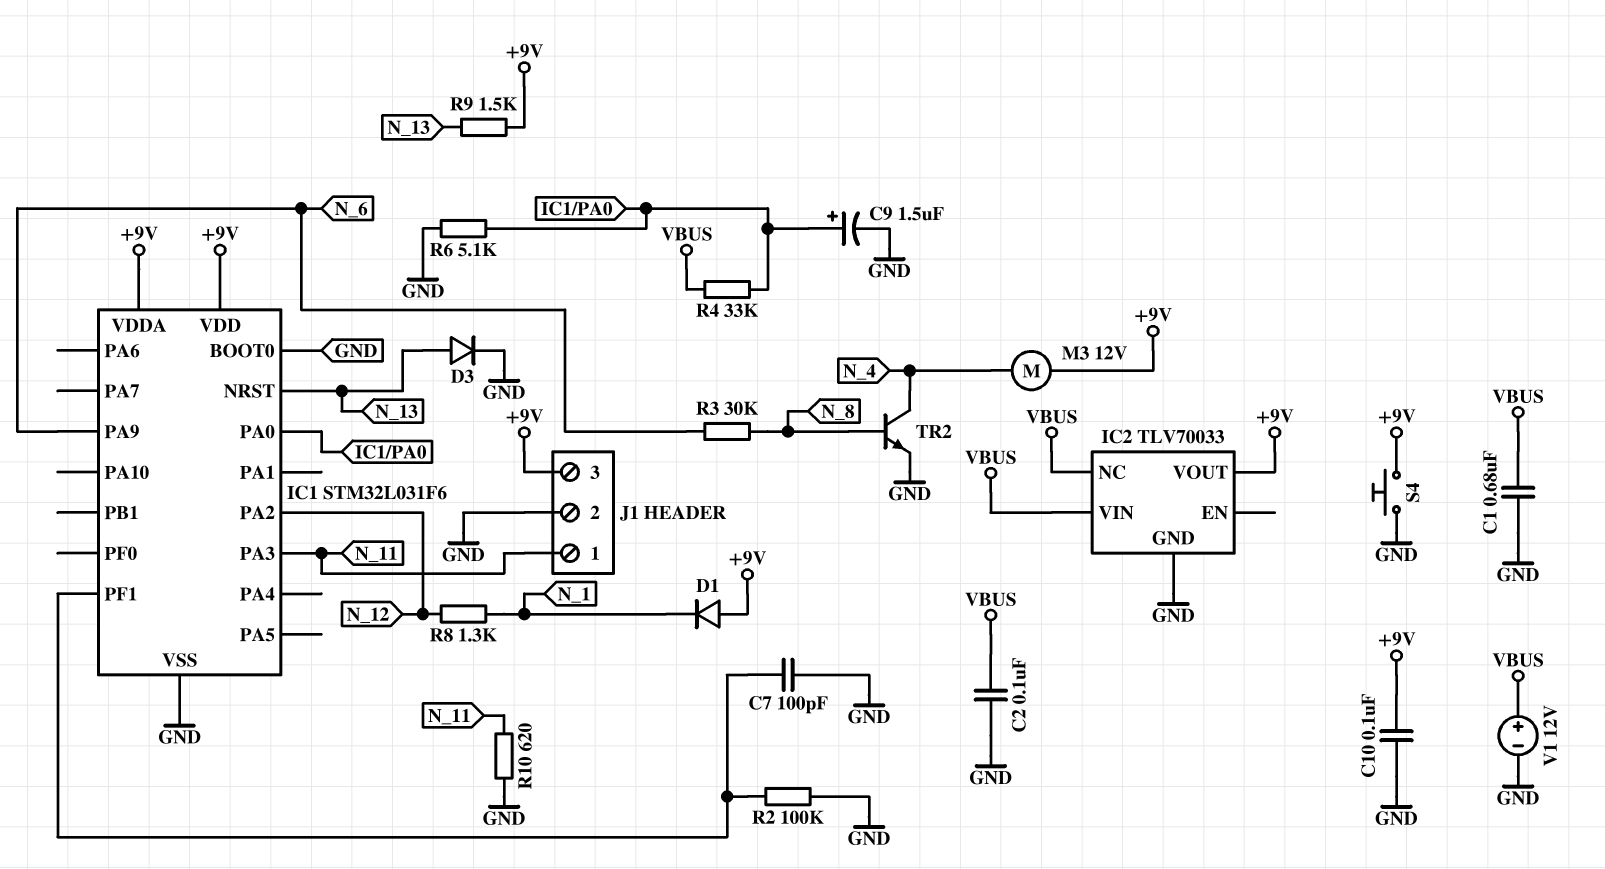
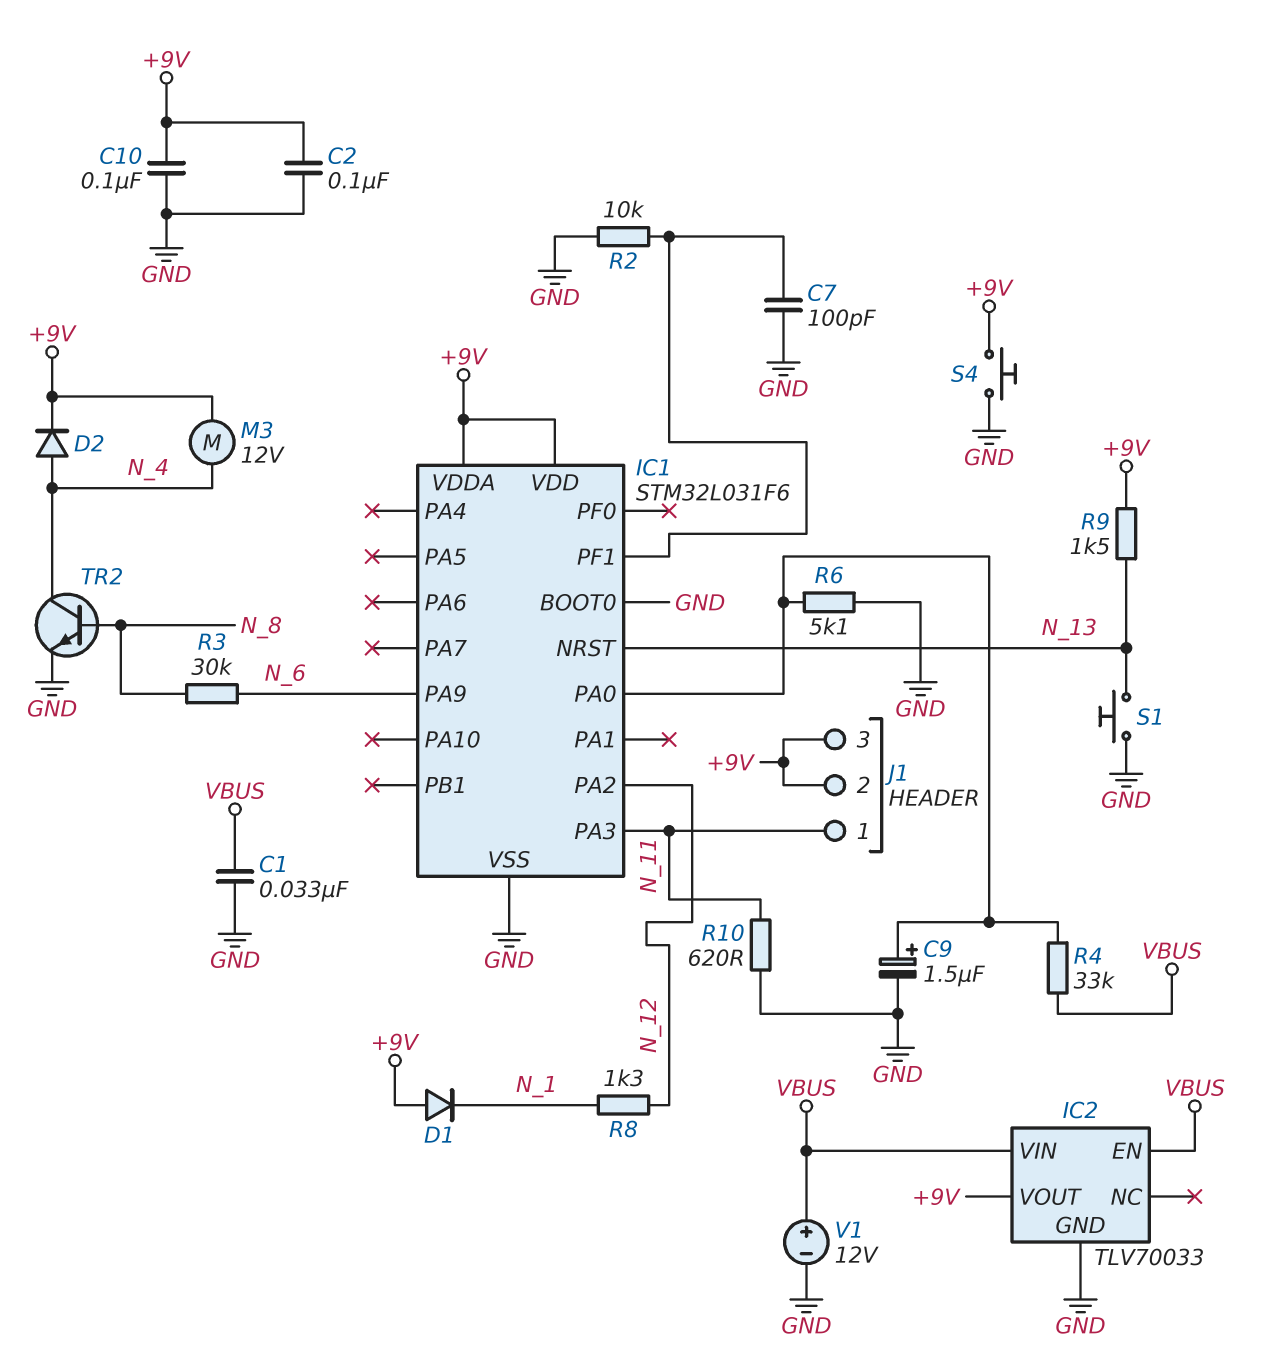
C1: 680nF (GND, VBUS) -> 33nF (GND, VBUS)
C2: 100nF (GND, VBUS) -> 100nF (+9V, GND)
D2: none -> diode (A N_4, K +9V)
D3: diode (A N_13, K GND) -> none
IC2 pin EN: none -> VBUS
IC2 pin NC: VBUS -> none
J1 pin 2: GND -> +9V
R2: 100k (GND, IC1/PF1) -> 10k (GND, IC1/PF1)
S1: none -> button (GND, N_13)

